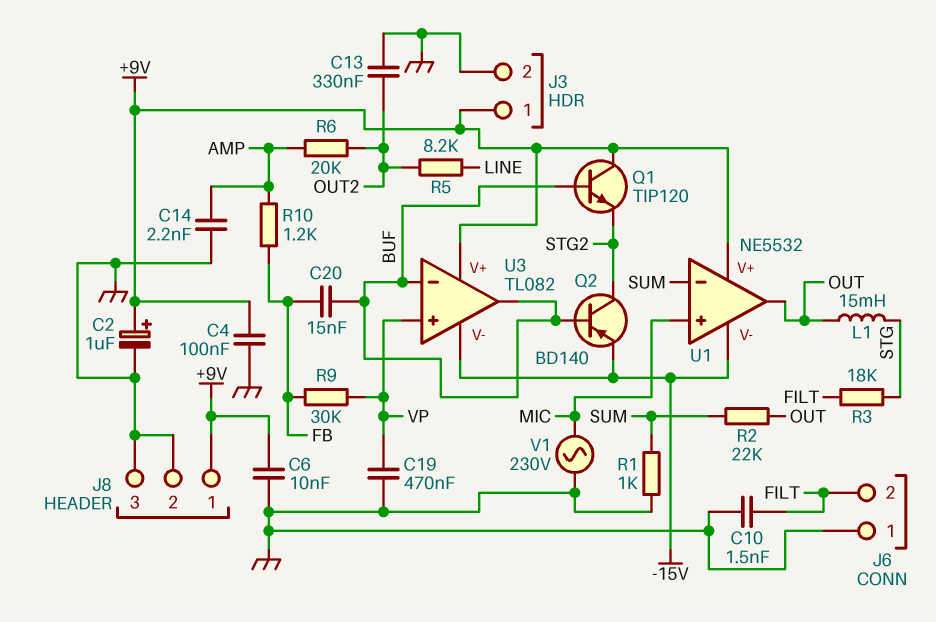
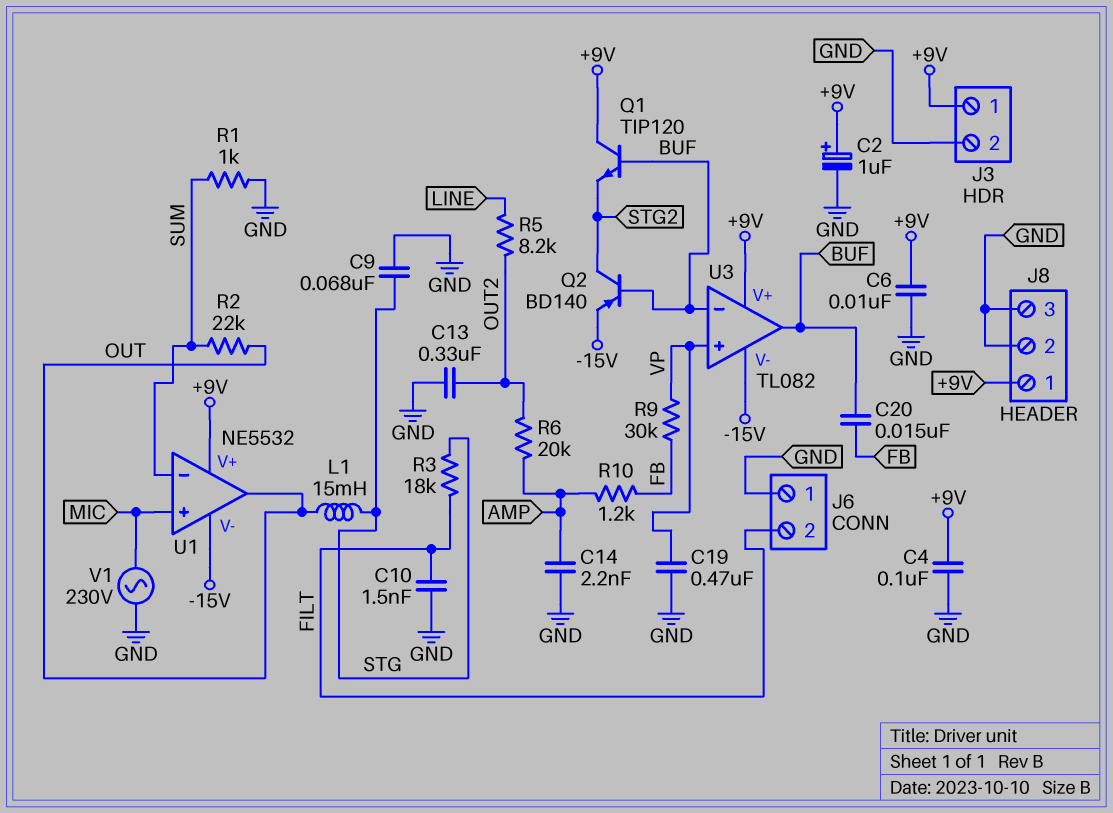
C9: none -> 68nF (GND, STG)

